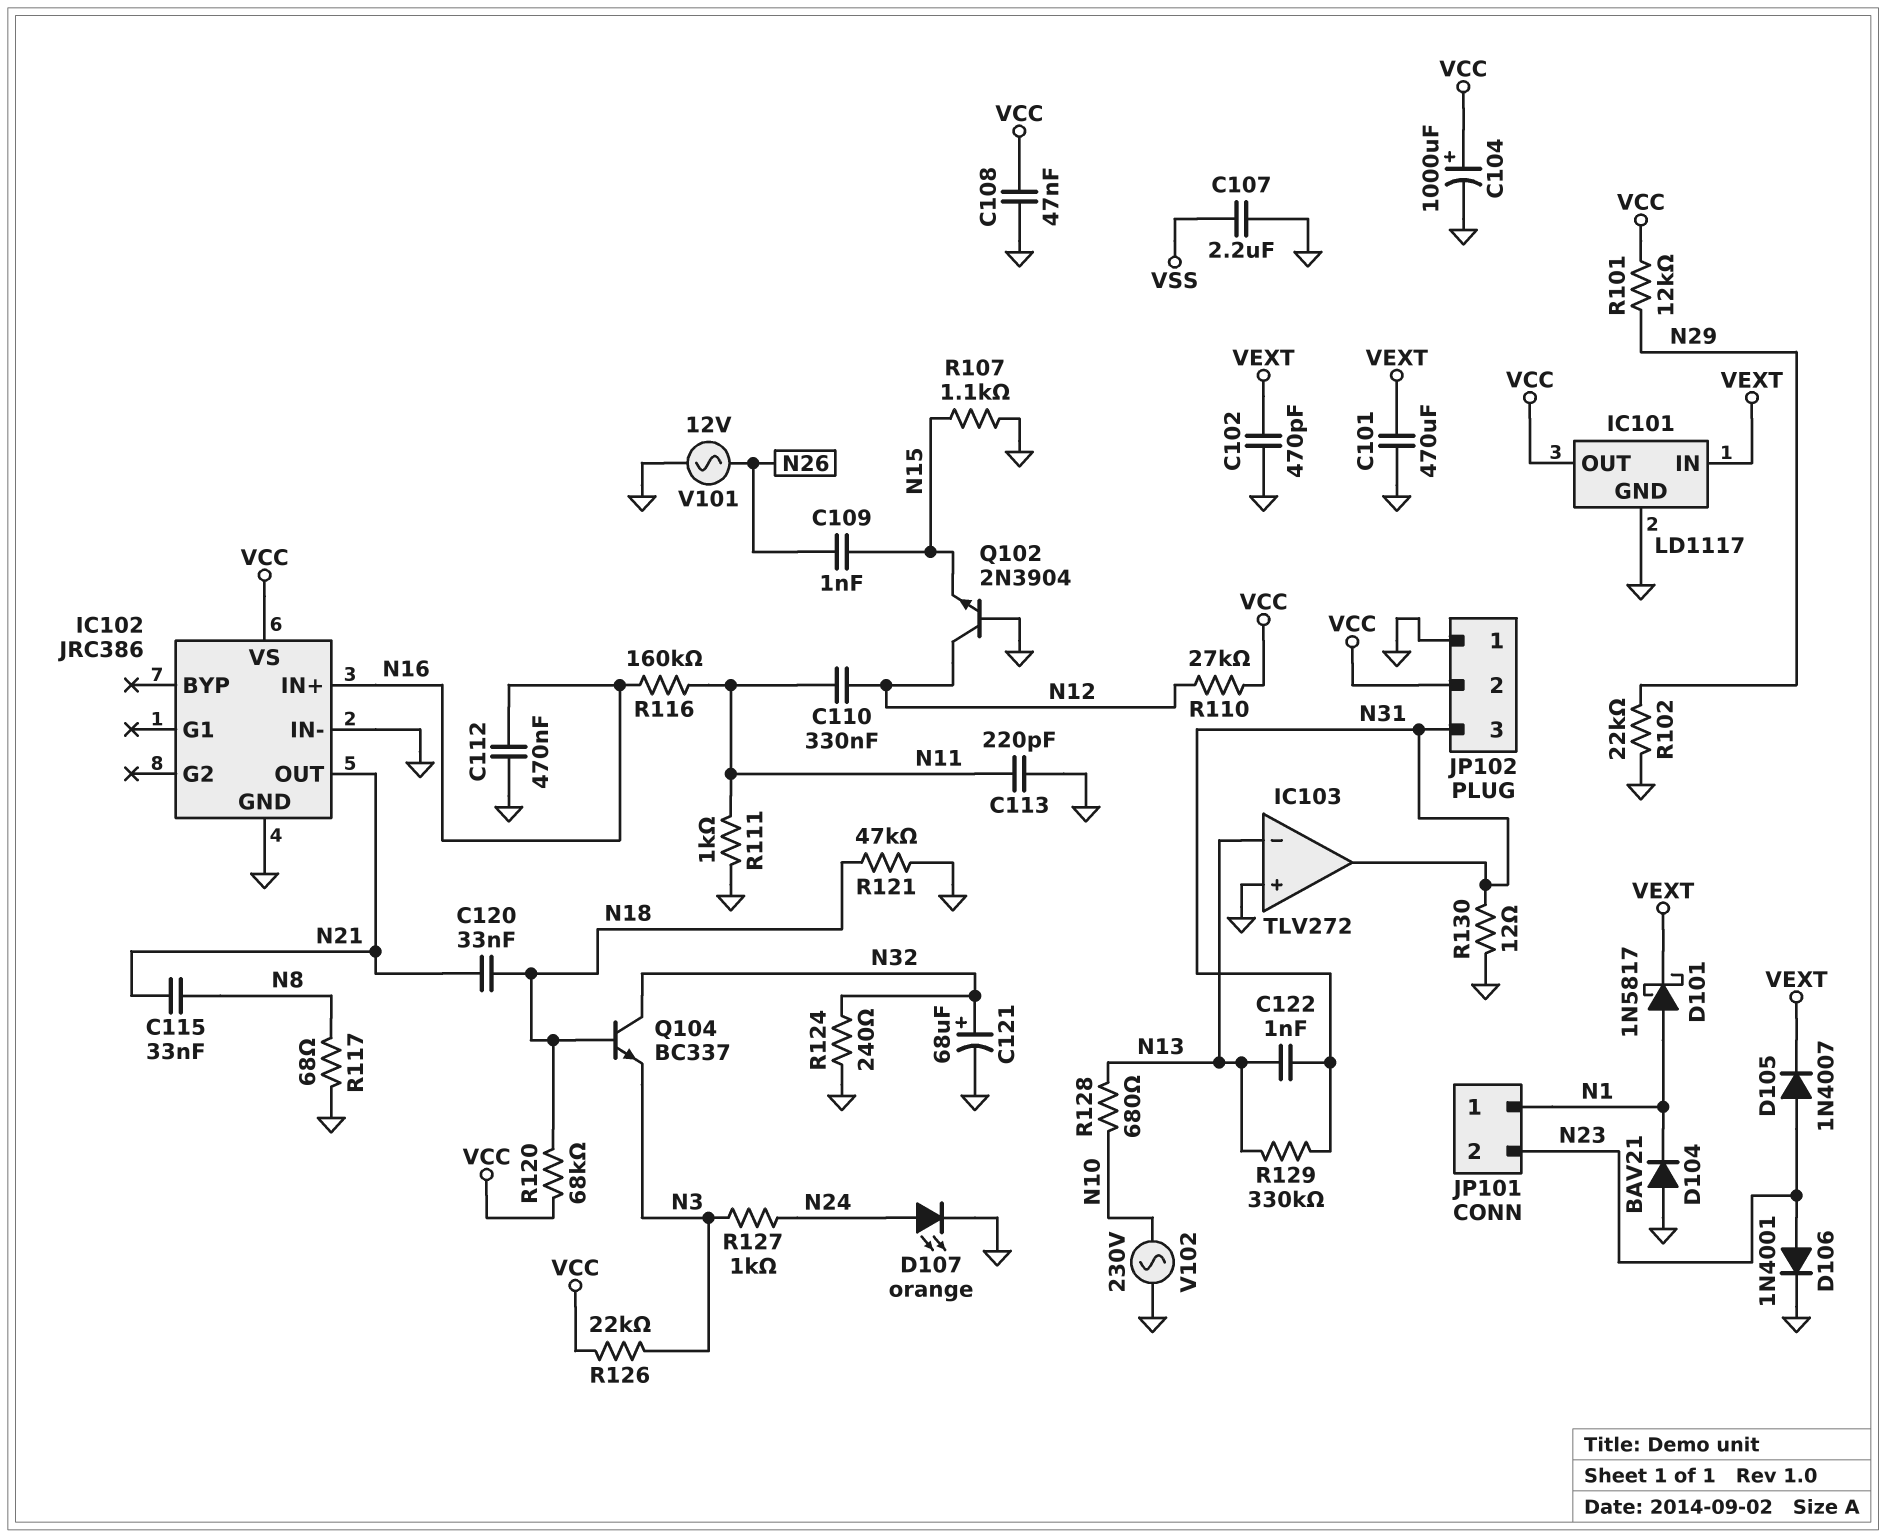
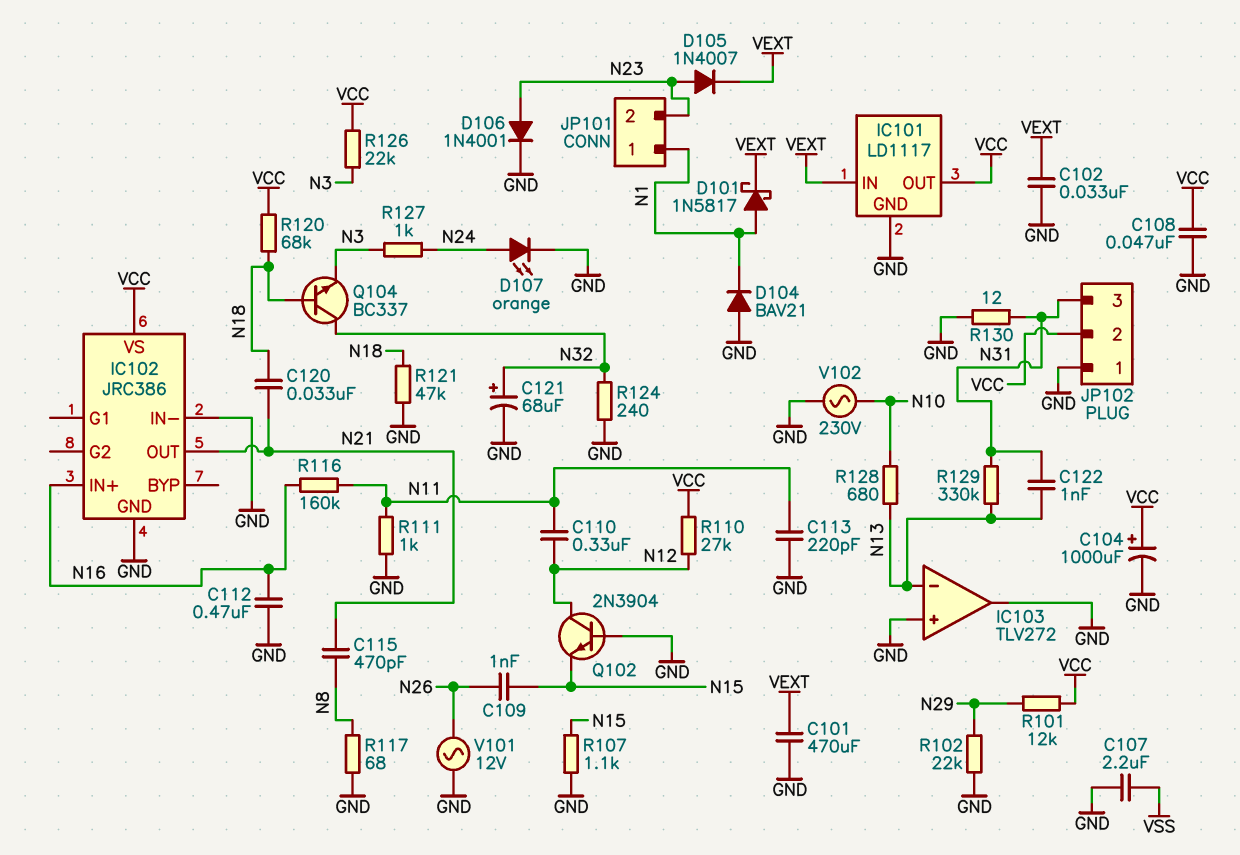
C102: 470pF (GND, VEXT) -> 33nF (GND, VEXT)
C115: 33nF (N8, N21) -> 470pF (N8, N21)
IC103 pin out: N31 -> GND

